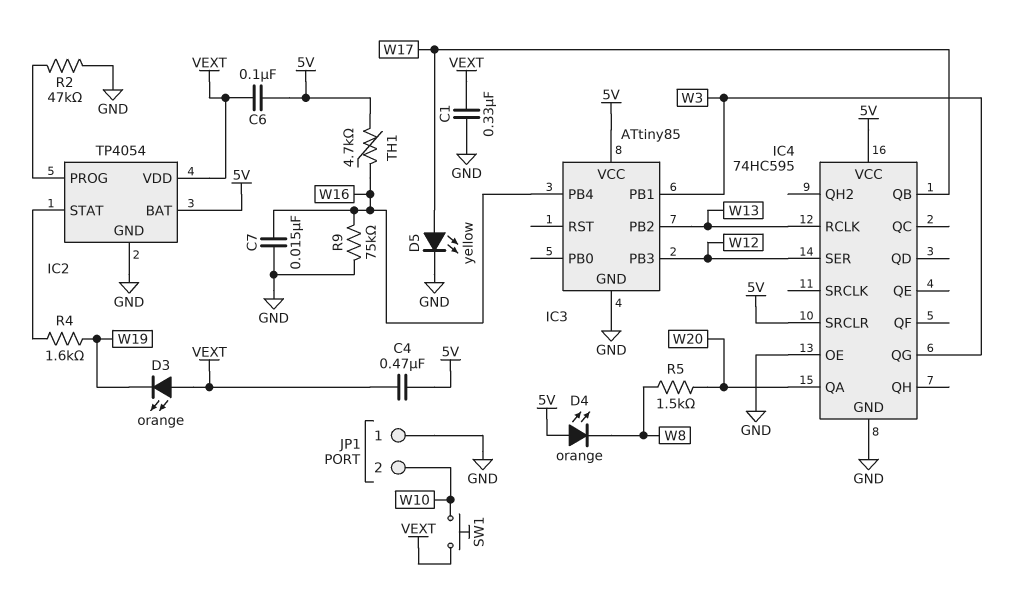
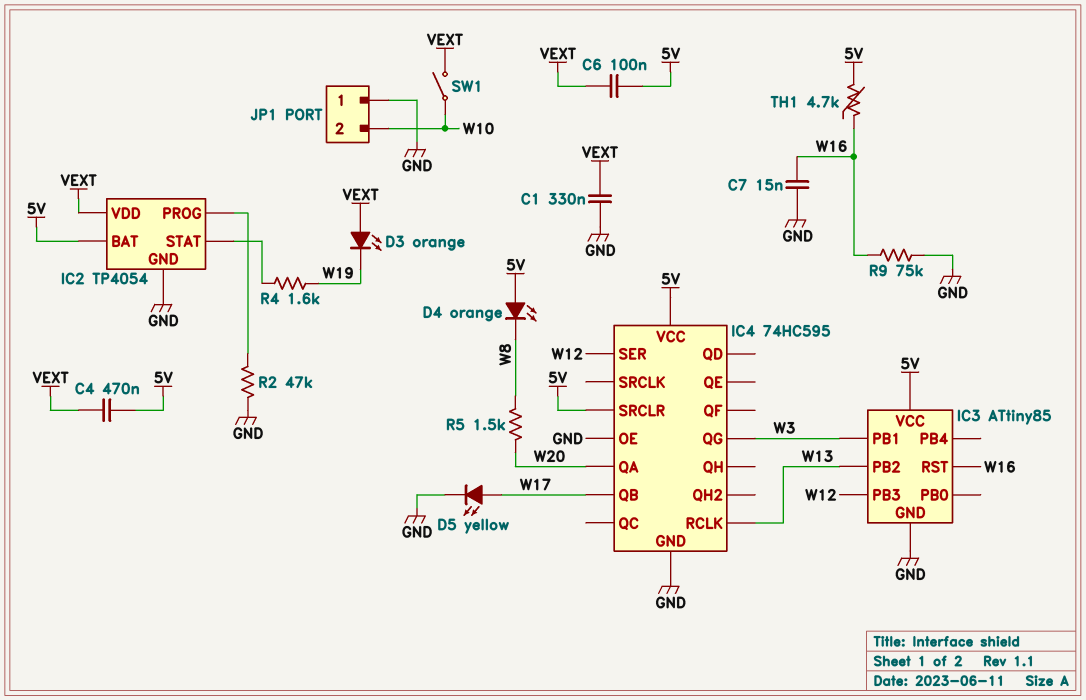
IC3 pin PB4: W16 -> none
IC3 pin RST: none -> W16
SW1: button (VEXT, W10) -> switch (VEXT, W10)

